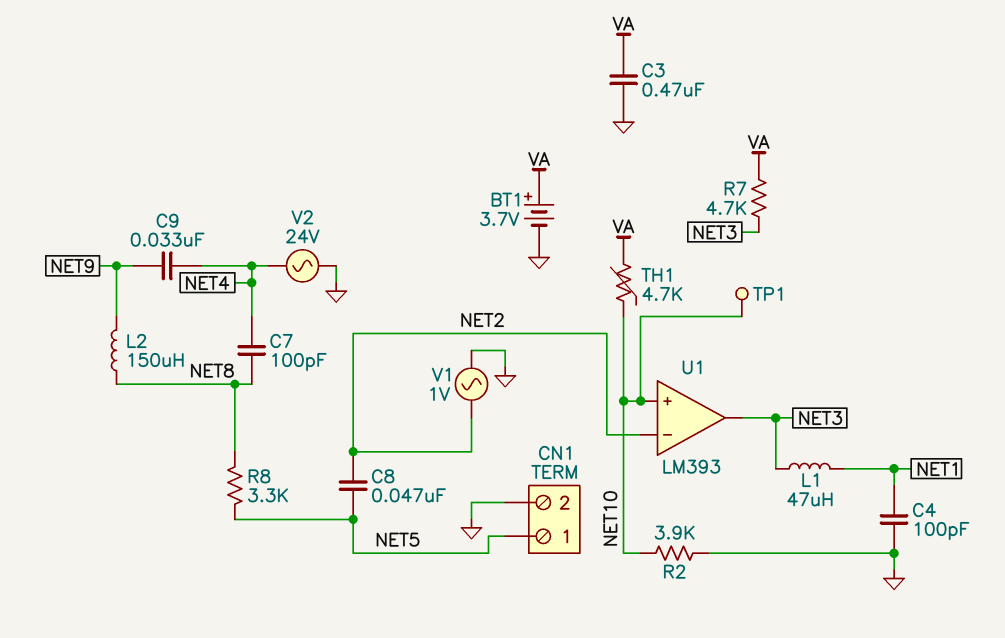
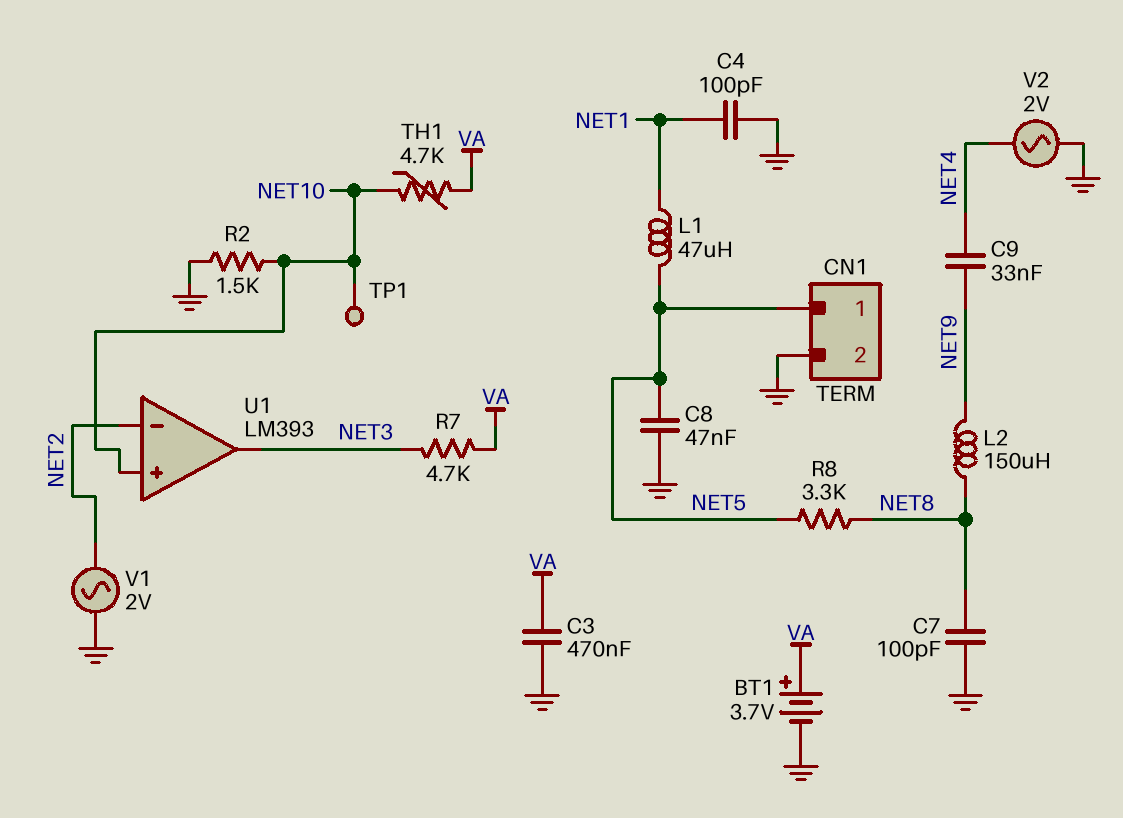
C7: 100pF (NET4, NET8) -> 100pF (GND, NET8)
C8: 47nF (NET2, NET5) -> 47nF (GND, NET5)
L1: 47uH (NET1, NET3) -> 47uH (NET1, NET5)
R2: 3.9k (GND, NET10) -> 1.5k (GND, NET10)
V1: AC 1V (GND, NET2) -> AC 2V (GND, NET2)
V2: AC 24V (GND, NET4) -> AC 2V (GND, NET4)

